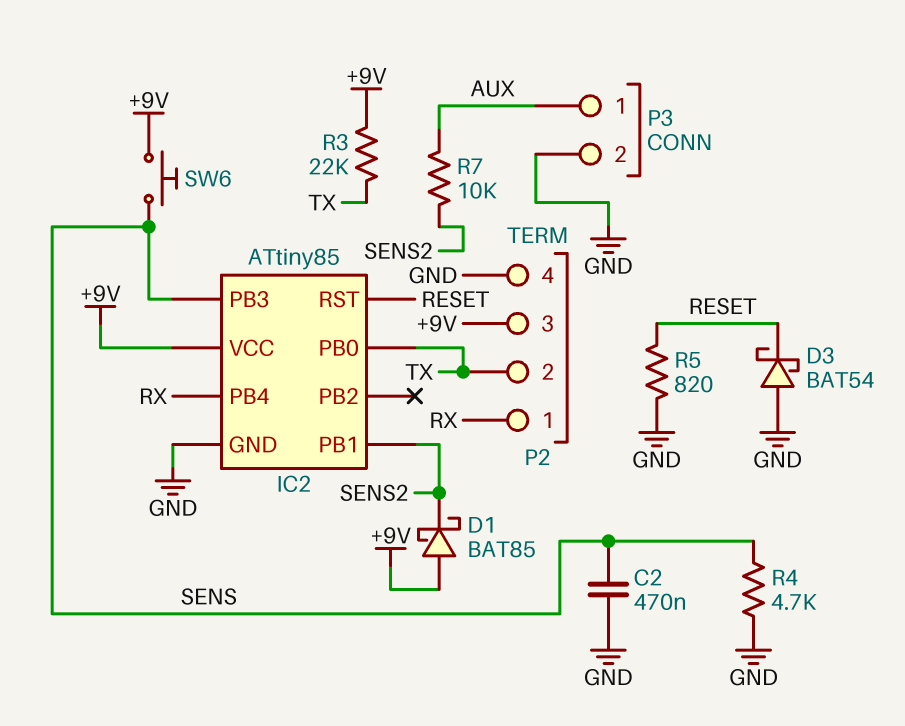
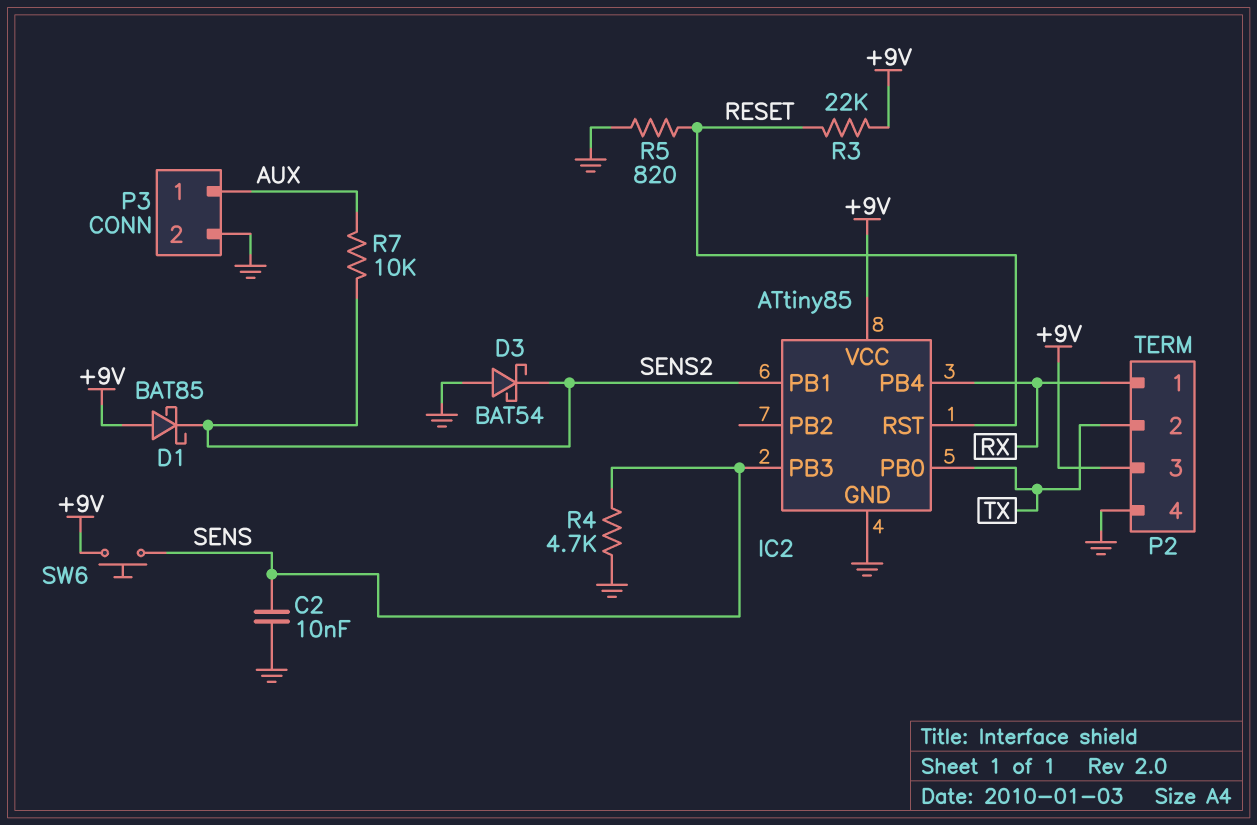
C2: 470nF (GND, SENS) -> 10nF (GND, SENS)
D3: schottky BAT54 (A GND, K RESET) -> schottky BAT54 (A GND, K SENS2)
R3: 22k (+9V, TX) -> 22k (+9V, RESET)

